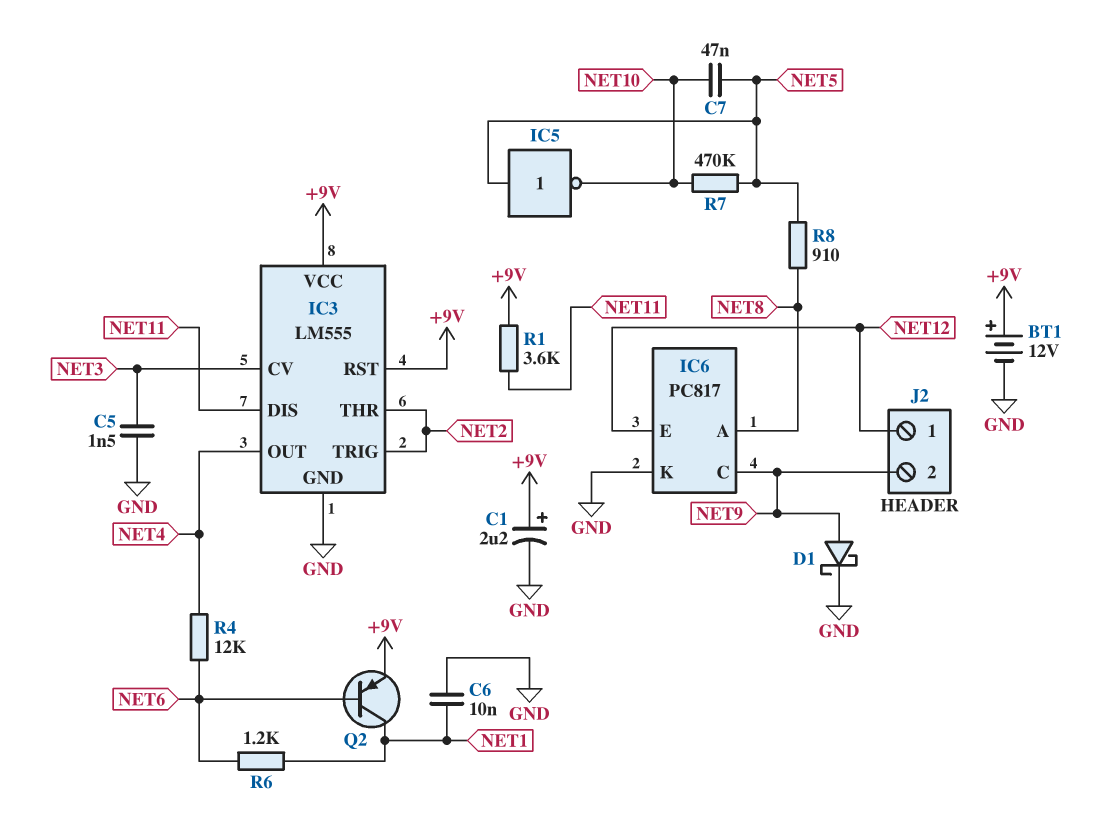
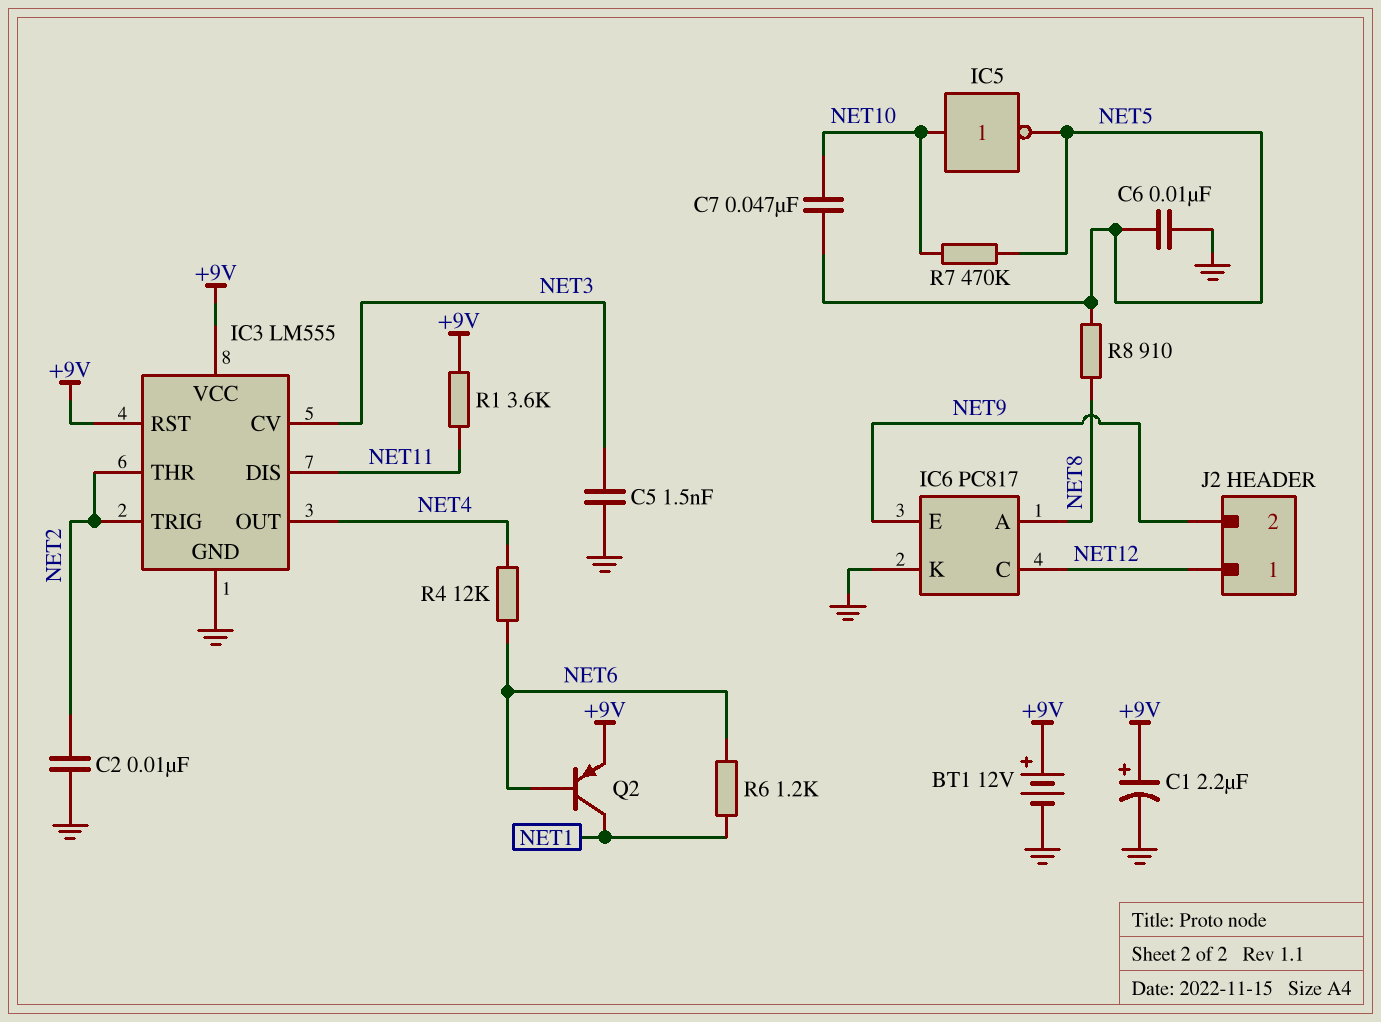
C2: none -> 10nF (GND, NET2)
C6: 10nF (GND, NET1) -> 10nF (GND, NET5)
D1: schottky (A NET9, K GND) -> none
IC5: NOT (in NET5, out NET10) -> NOT (in NET10, out NET5)
IC6 pin C: NET9 -> NET12
IC6 pin E: NET12 -> NET9

